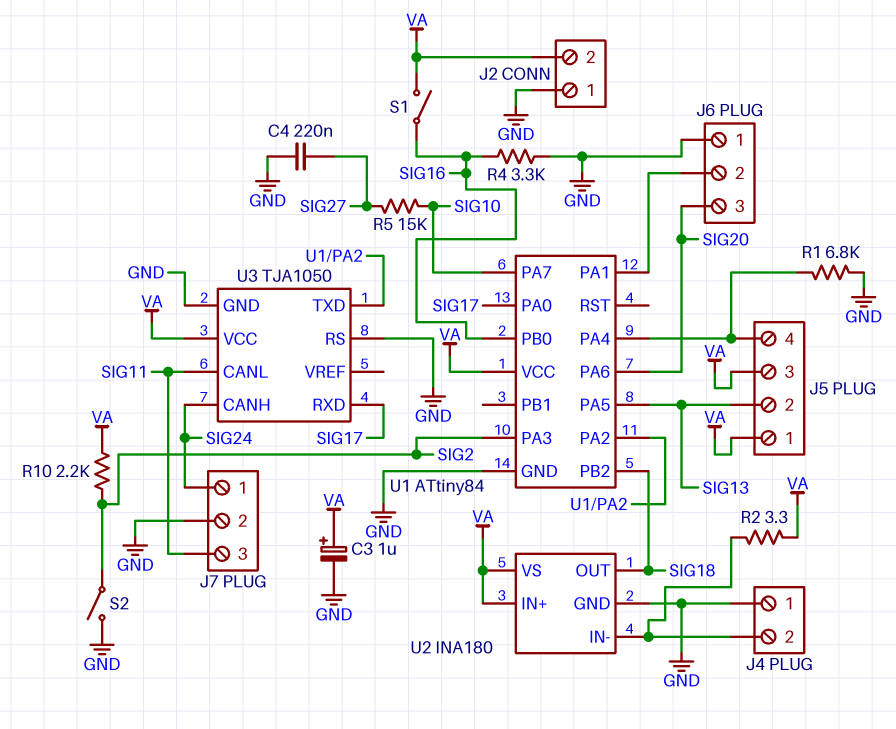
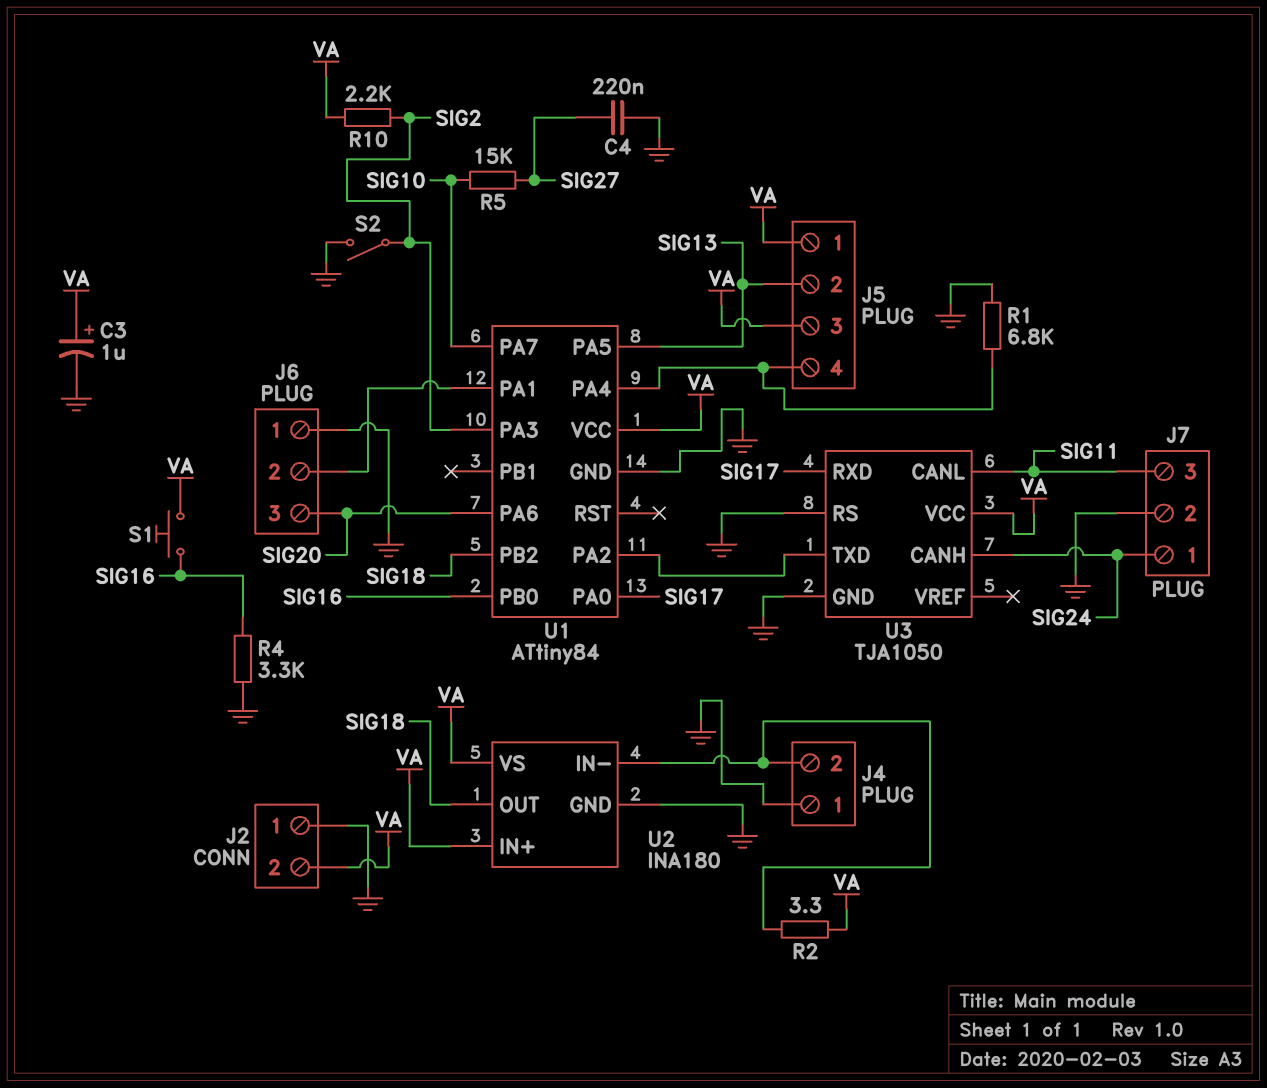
S1: switch (SIG16, VA) -> button (SIG16, VA)

